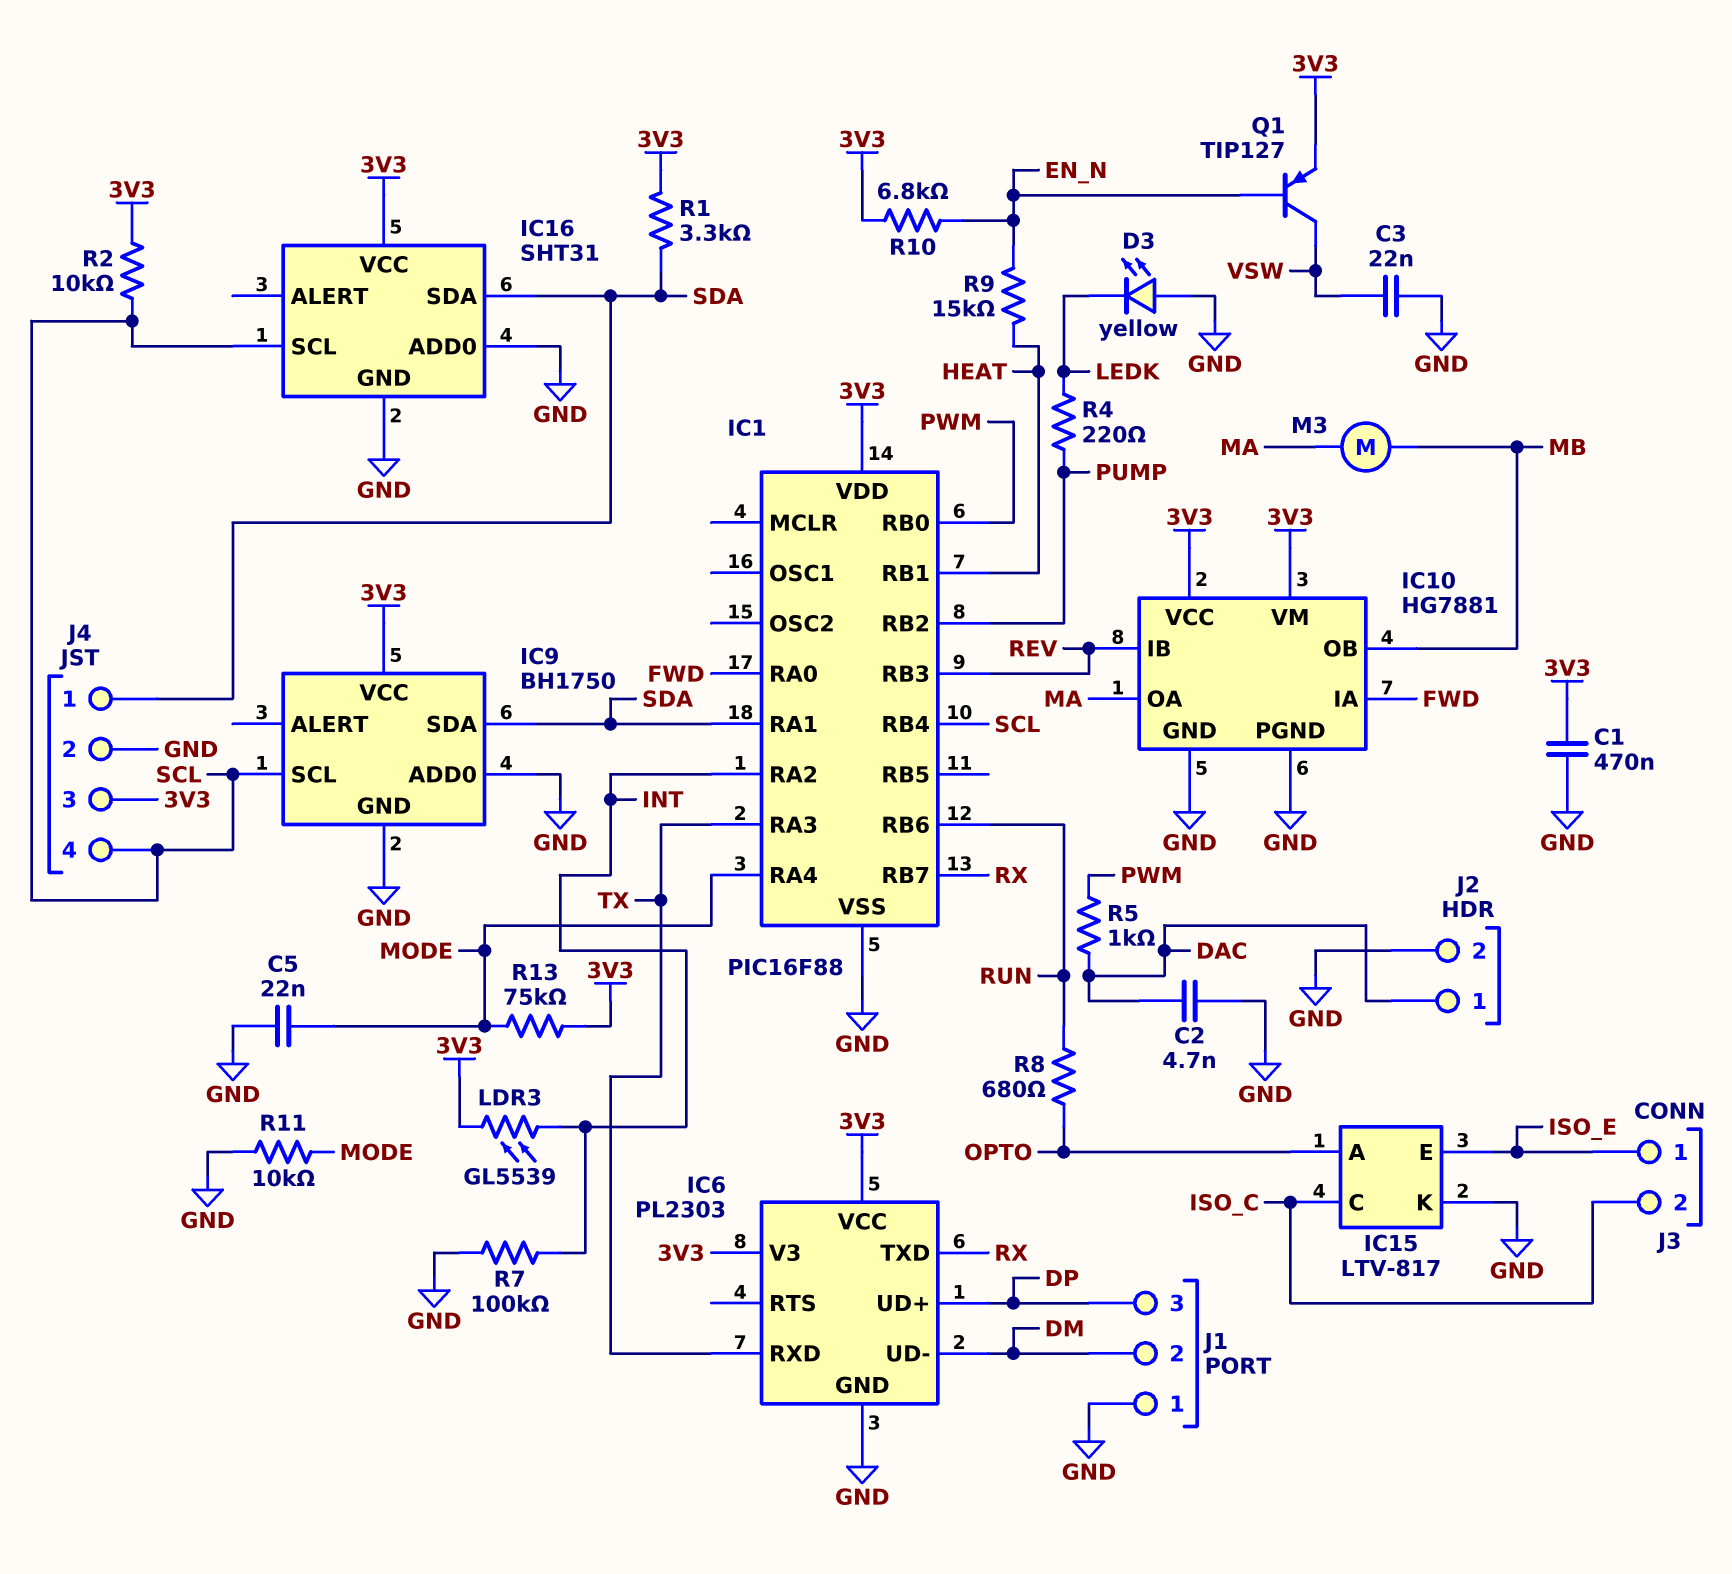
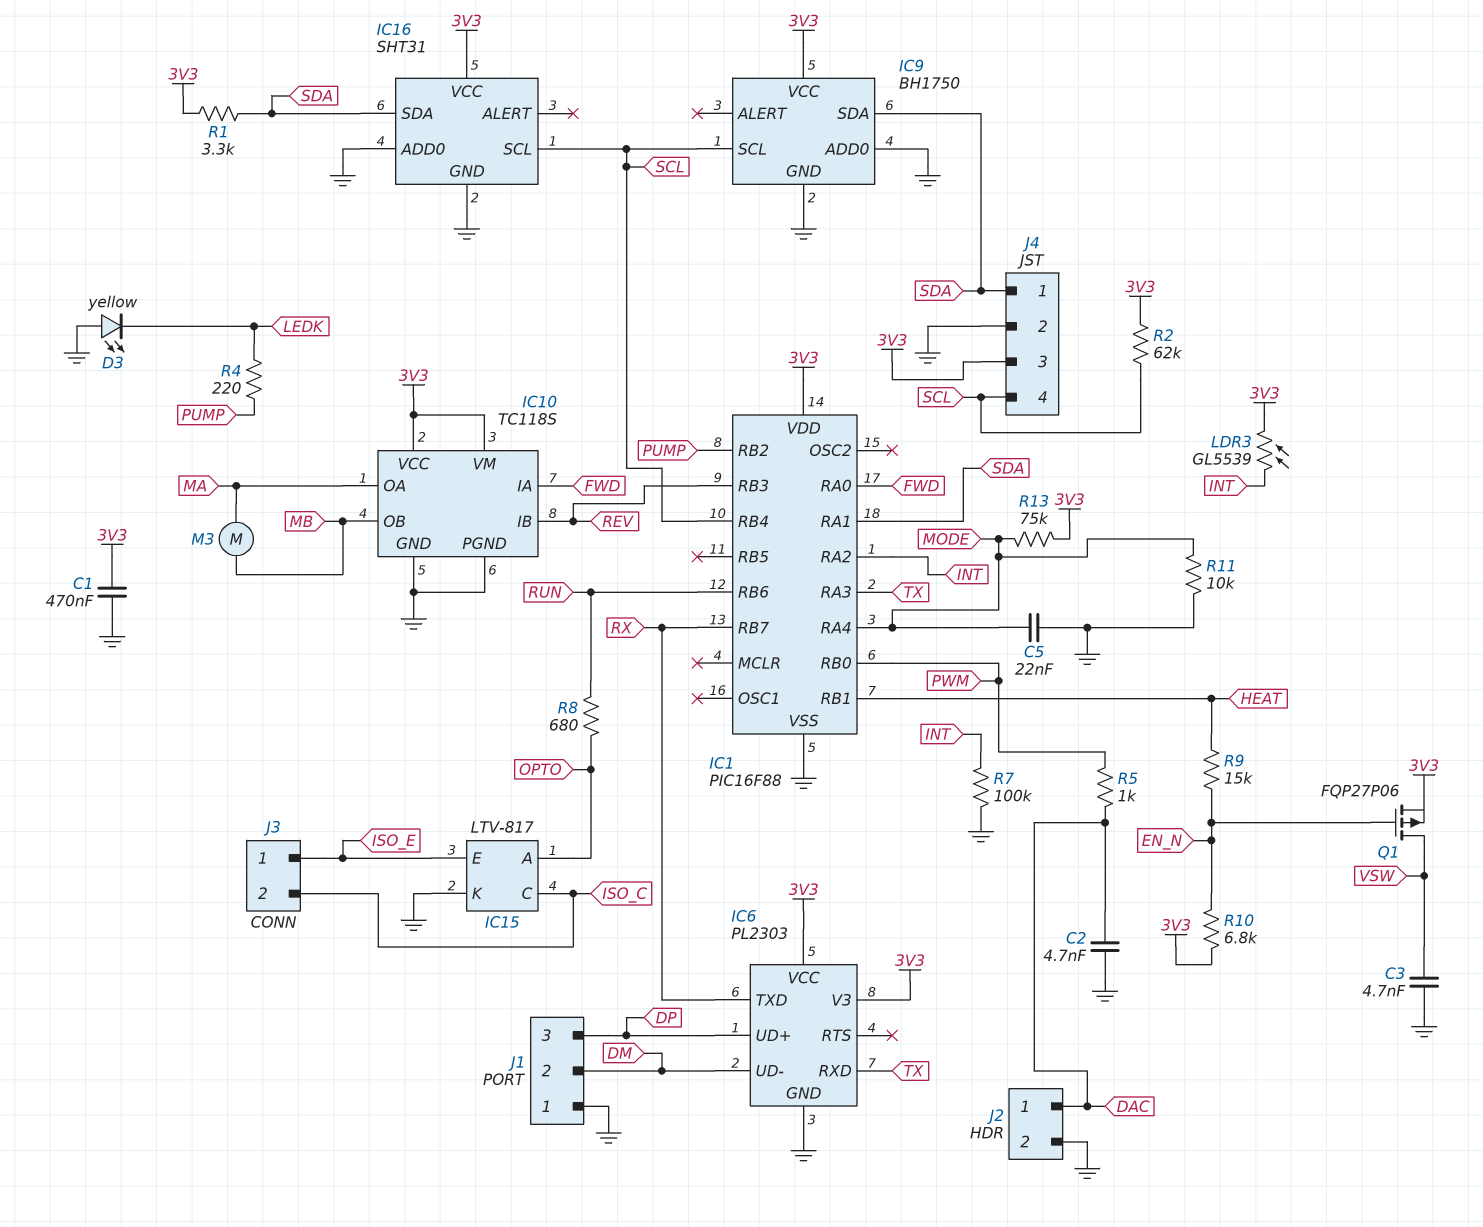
C3: 22nF (GND, VSW) -> 4.7nF (GND, VSW)
IC10: HG7881 -> TC118S
Q1: PNP TIP127 (B EN_N, C VSW, E 3V3) -> PMOS FQP27P06 (G EN_N, D VSW, S 3V3)
R2: 10k (3V3, SCL) -> 62k (3V3, SCL)

